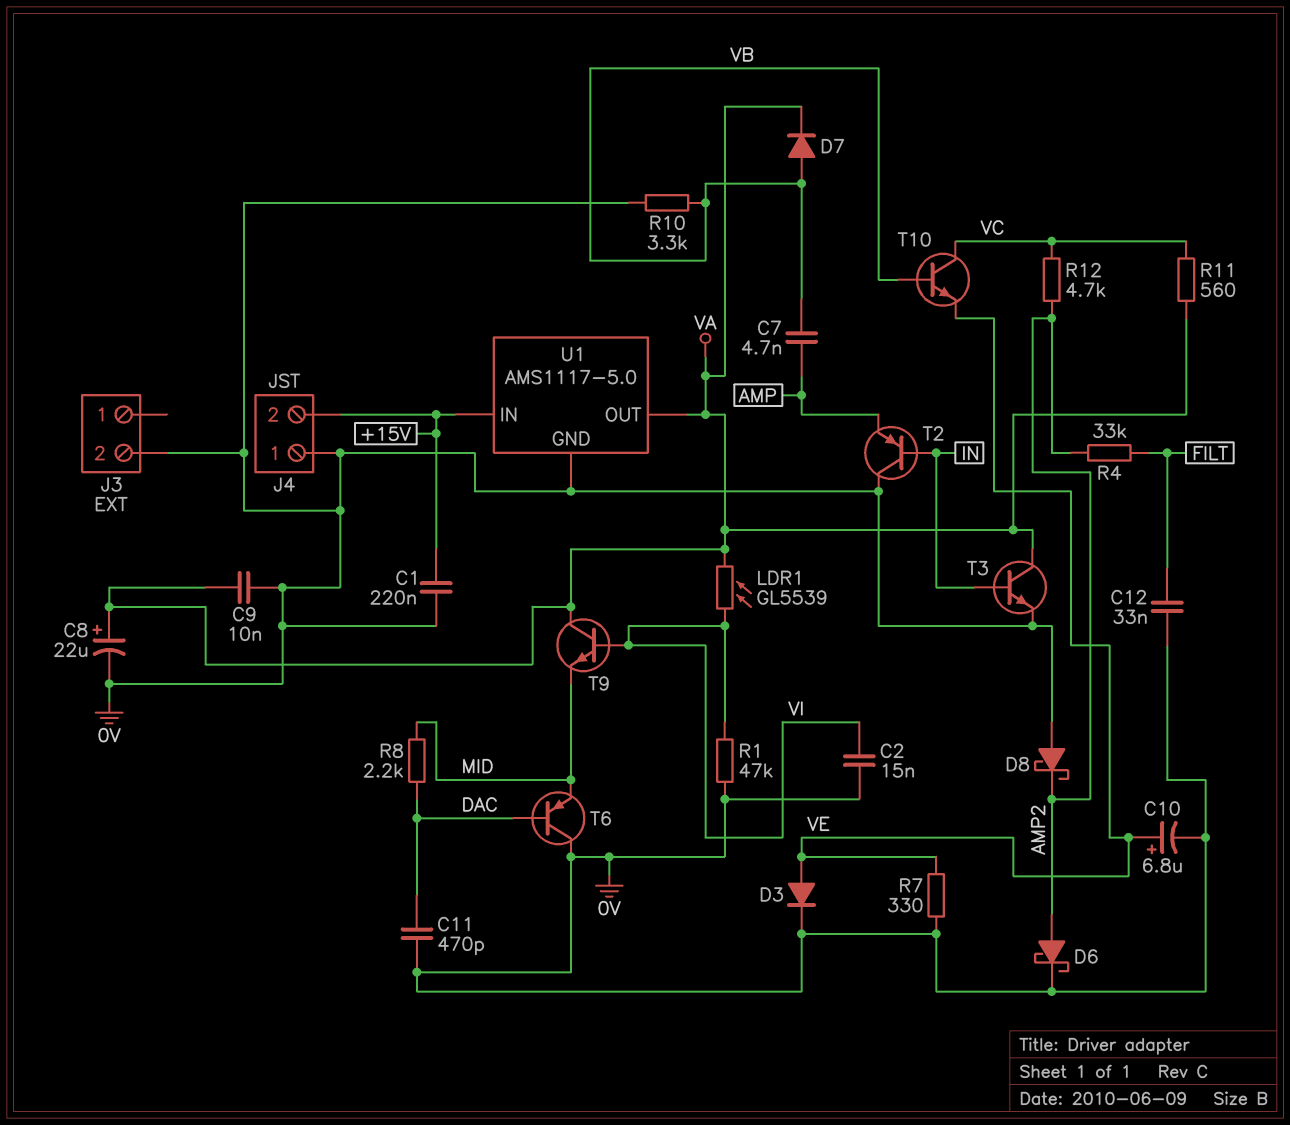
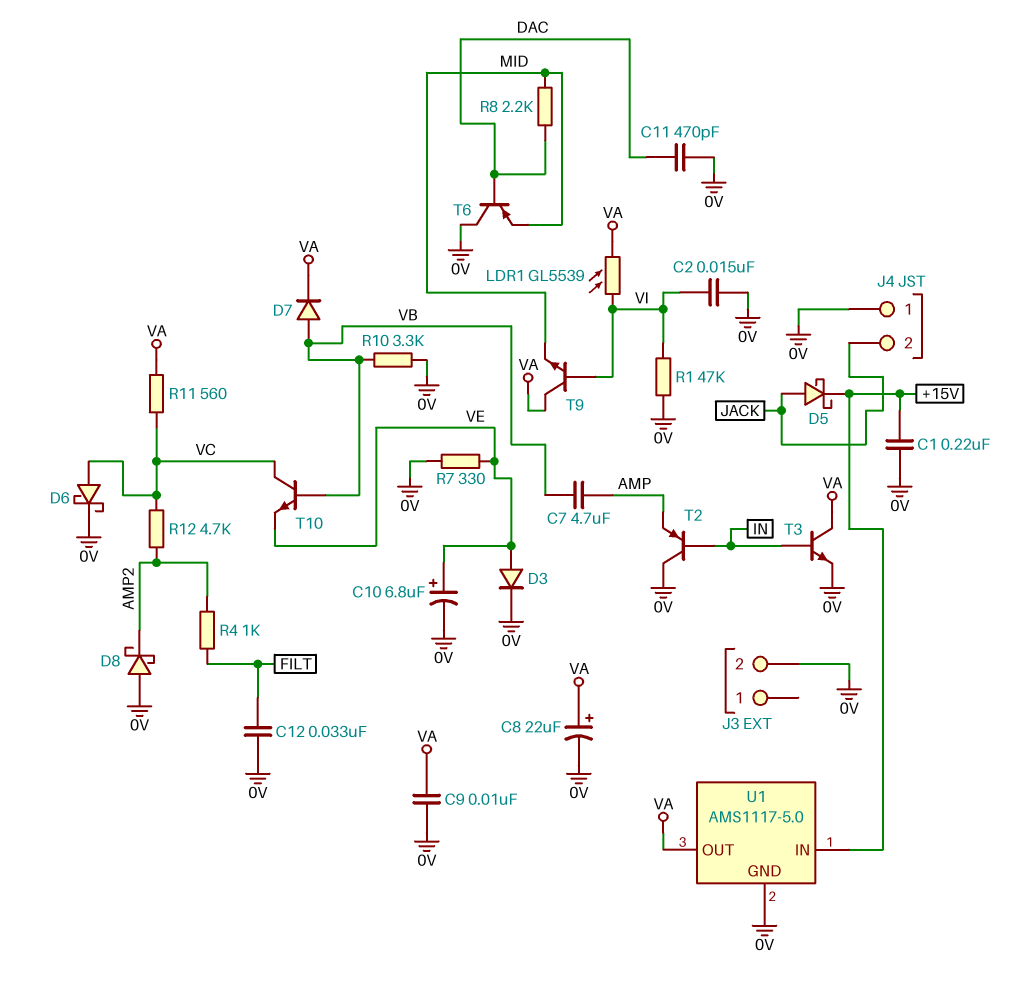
C7: 4.7nF (AMP, VB) -> 4.7uF (AMP, VB)
D5: none -> schottky (A JACK, K +15V)
D6: schottky (A AMP2, K 0V) -> schottky (A VC, K 0V)
J4 pin 2: +15V -> JACK
R4: 33k (AMP2, FILT) -> 1k (AMP2, FILT)

